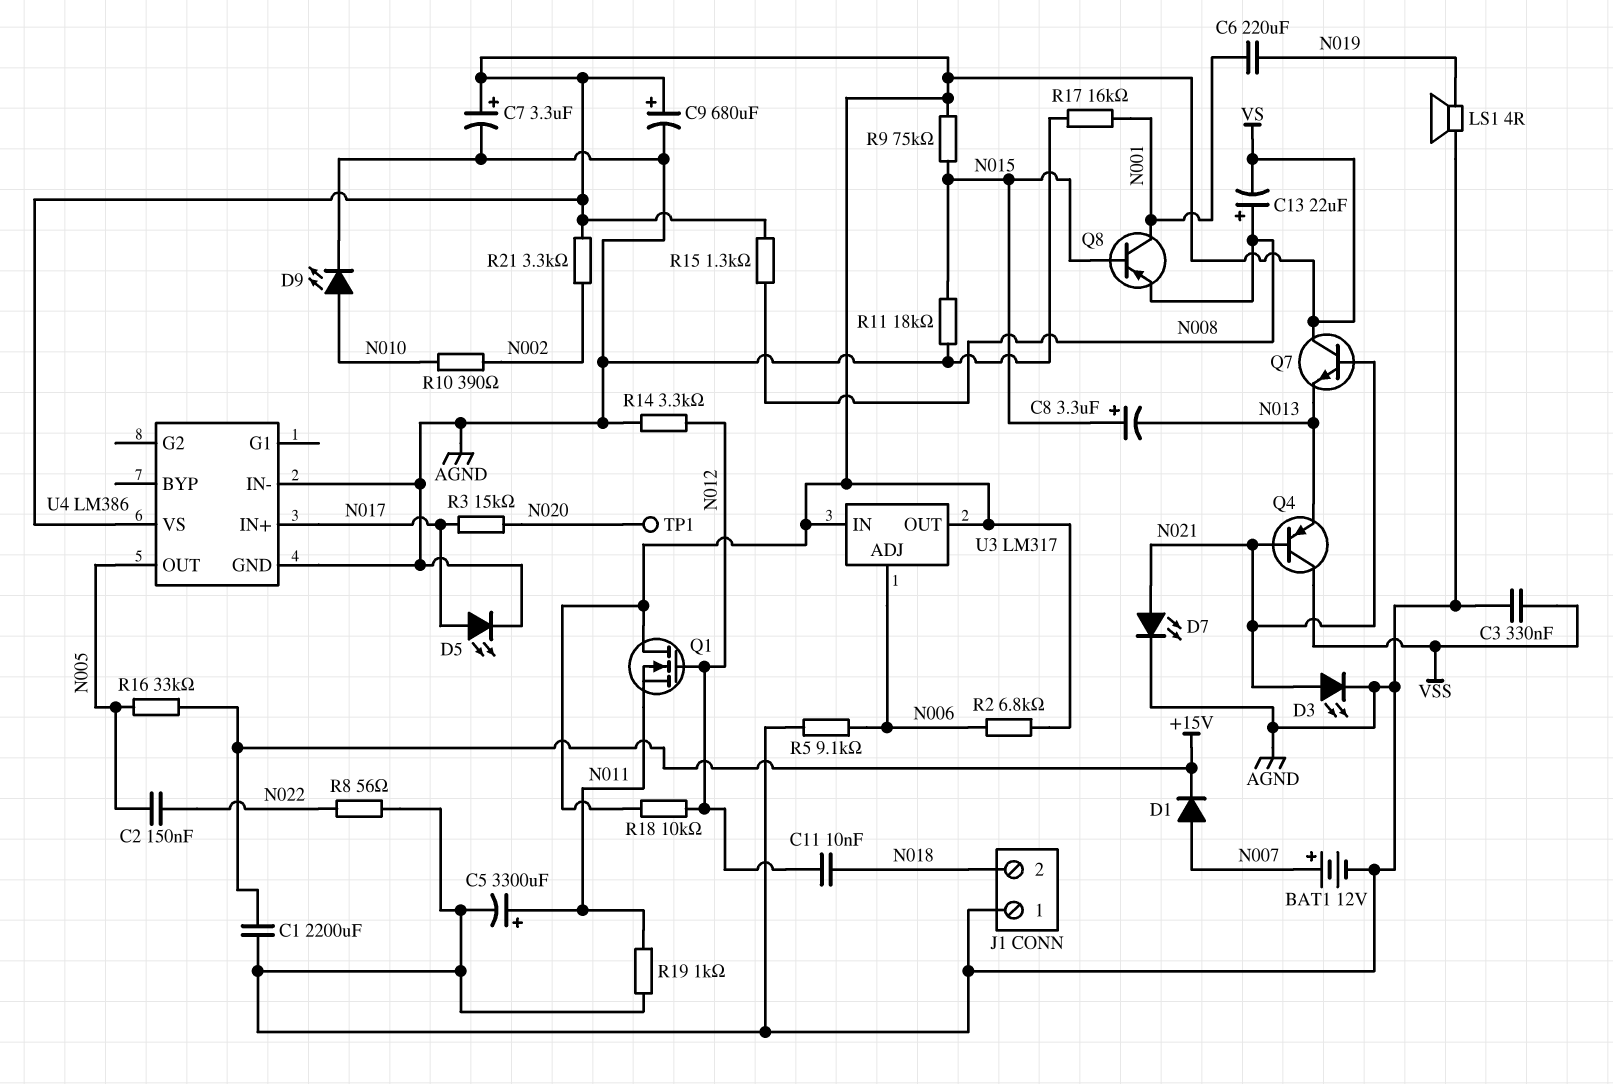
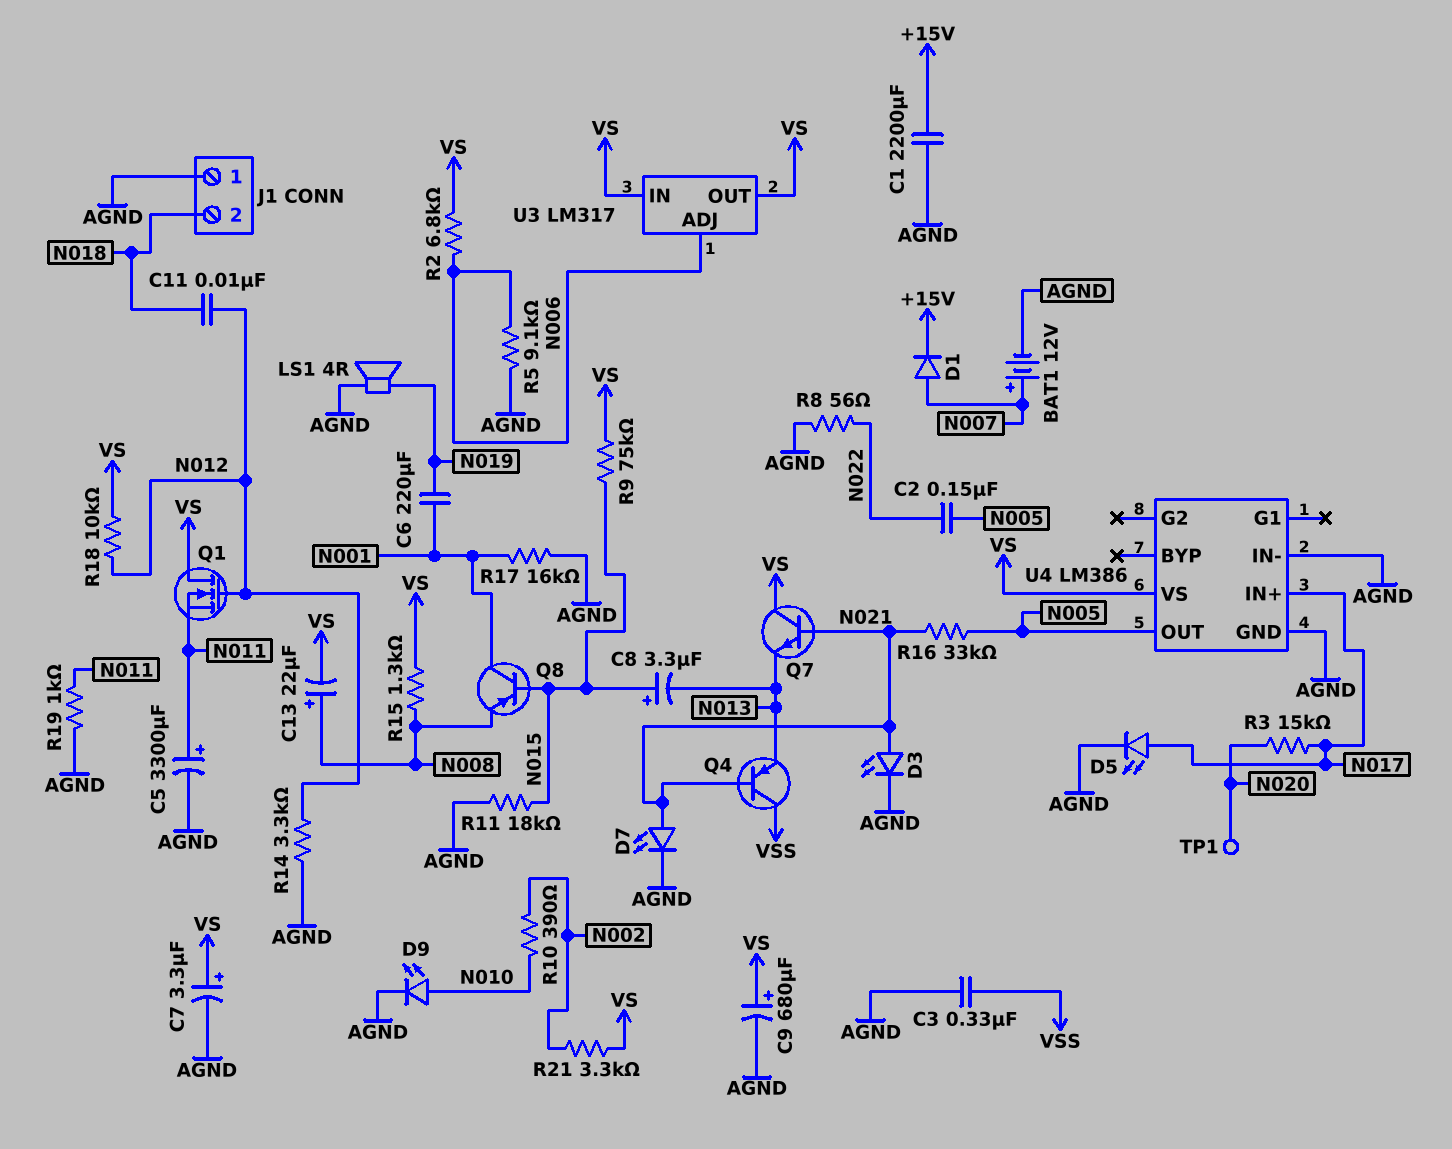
R16: 33k (+15V, N005) -> 33k (N005, N021)

